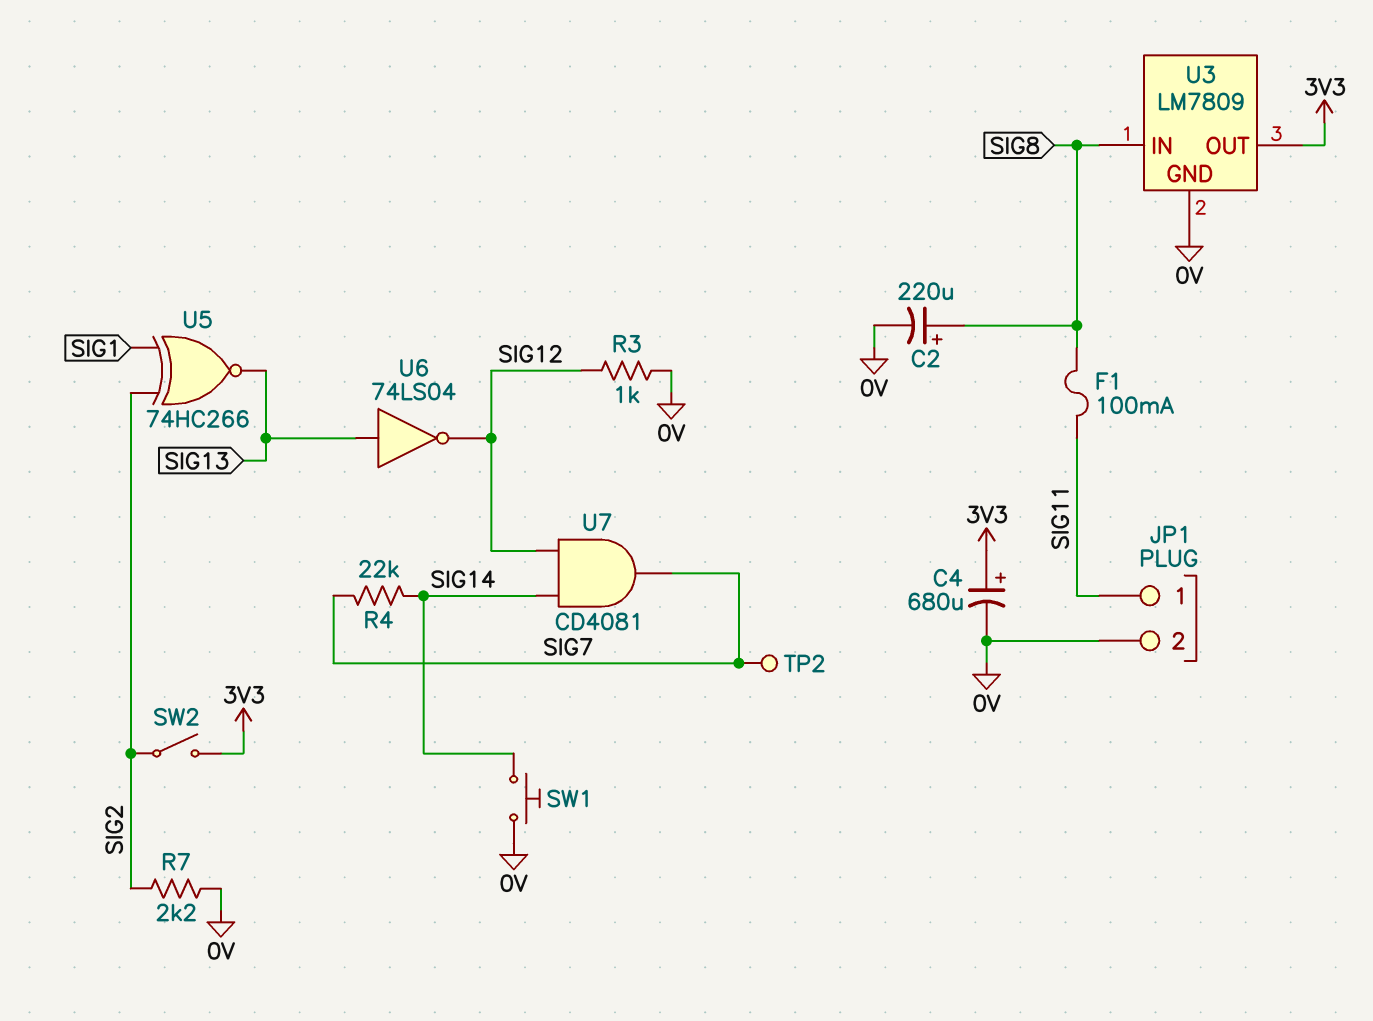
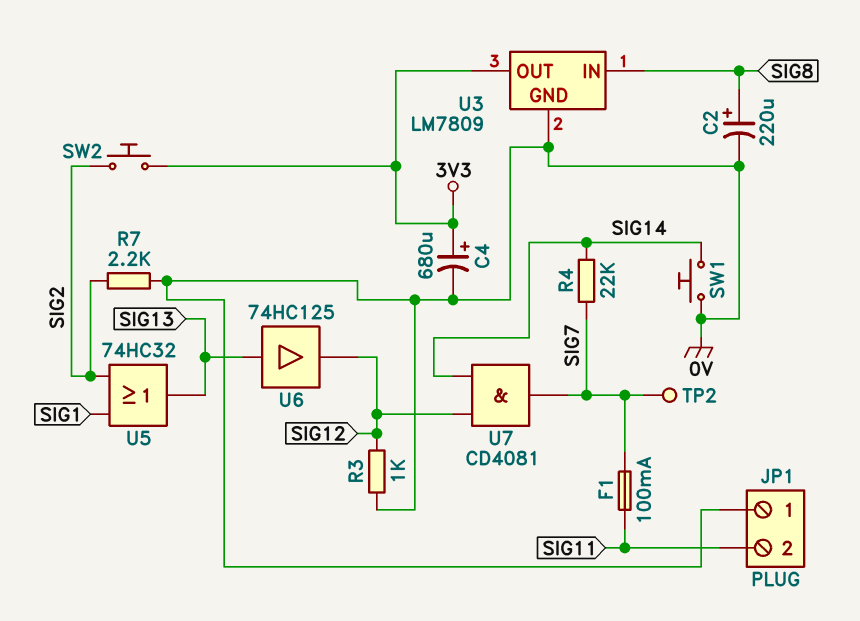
F1: 100mA (SIG8, SIG11) -> 100mA (SIG7, SIG11)
JP1 pin 1: SIG11 -> 0V
JP1 pin 2: 0V -> SIG11
SW2: switch (3V3, SIG2) -> button (3V3, SIG2)
U5: XNOR 74HC266 (in SIG1, in SIG2, out SIG13) -> OR 74HC32 (in SIG1, in SIG2, out SIG13)
U6: NOT 74LS04 (in SIG13, out SIG12) -> buffer 74HC125 (in SIG13, out SIG12)

